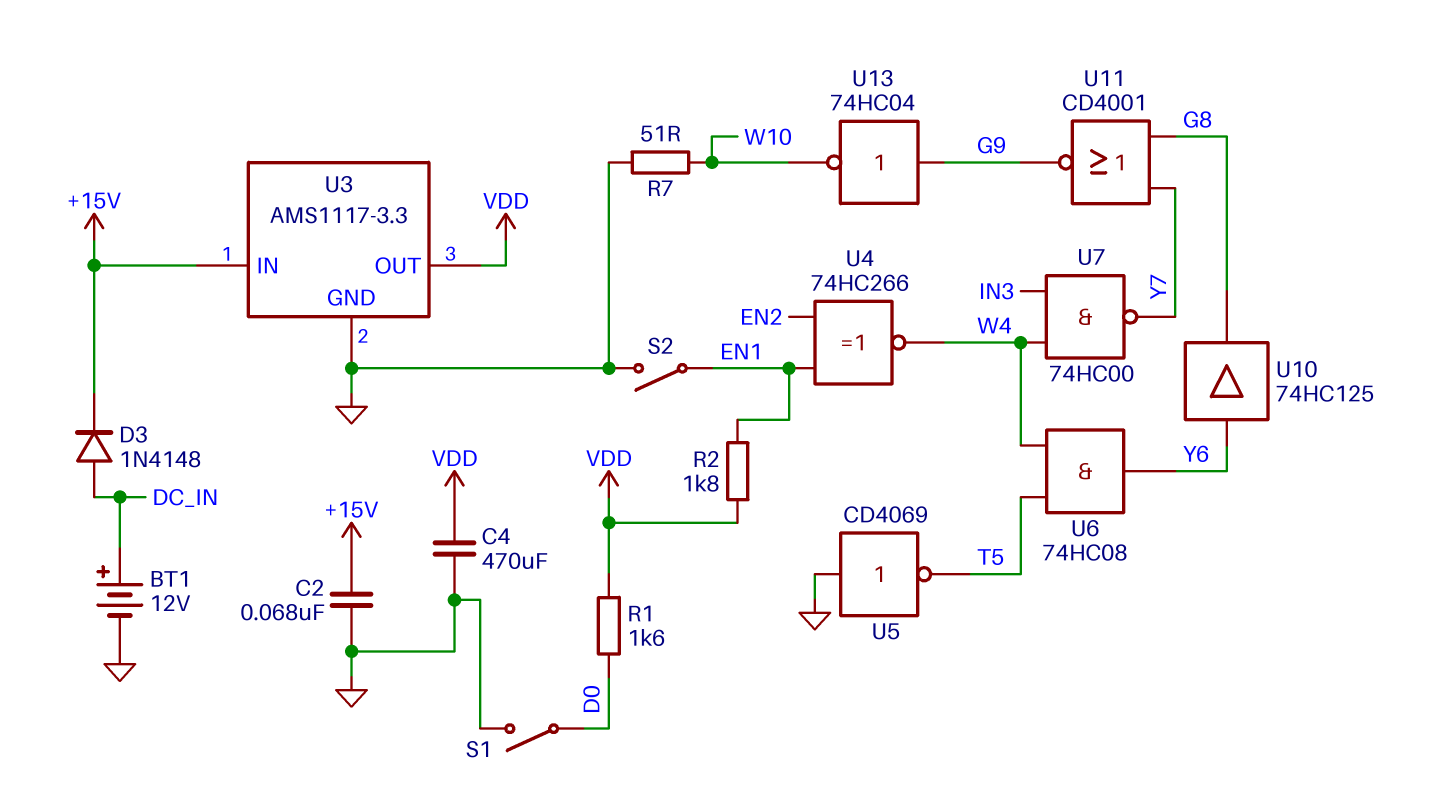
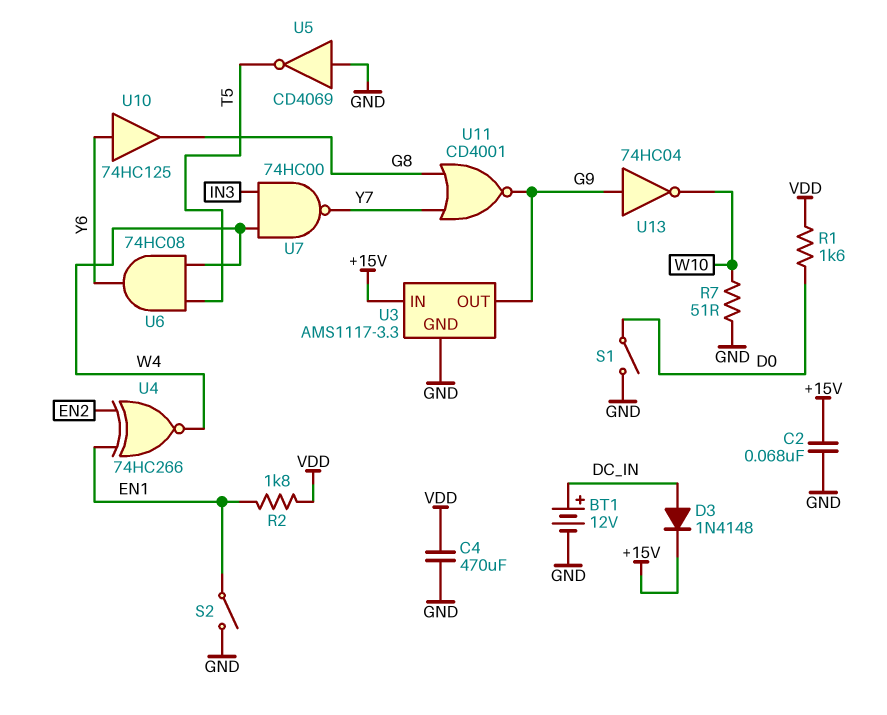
U3 pin OUT: VDD -> G9

